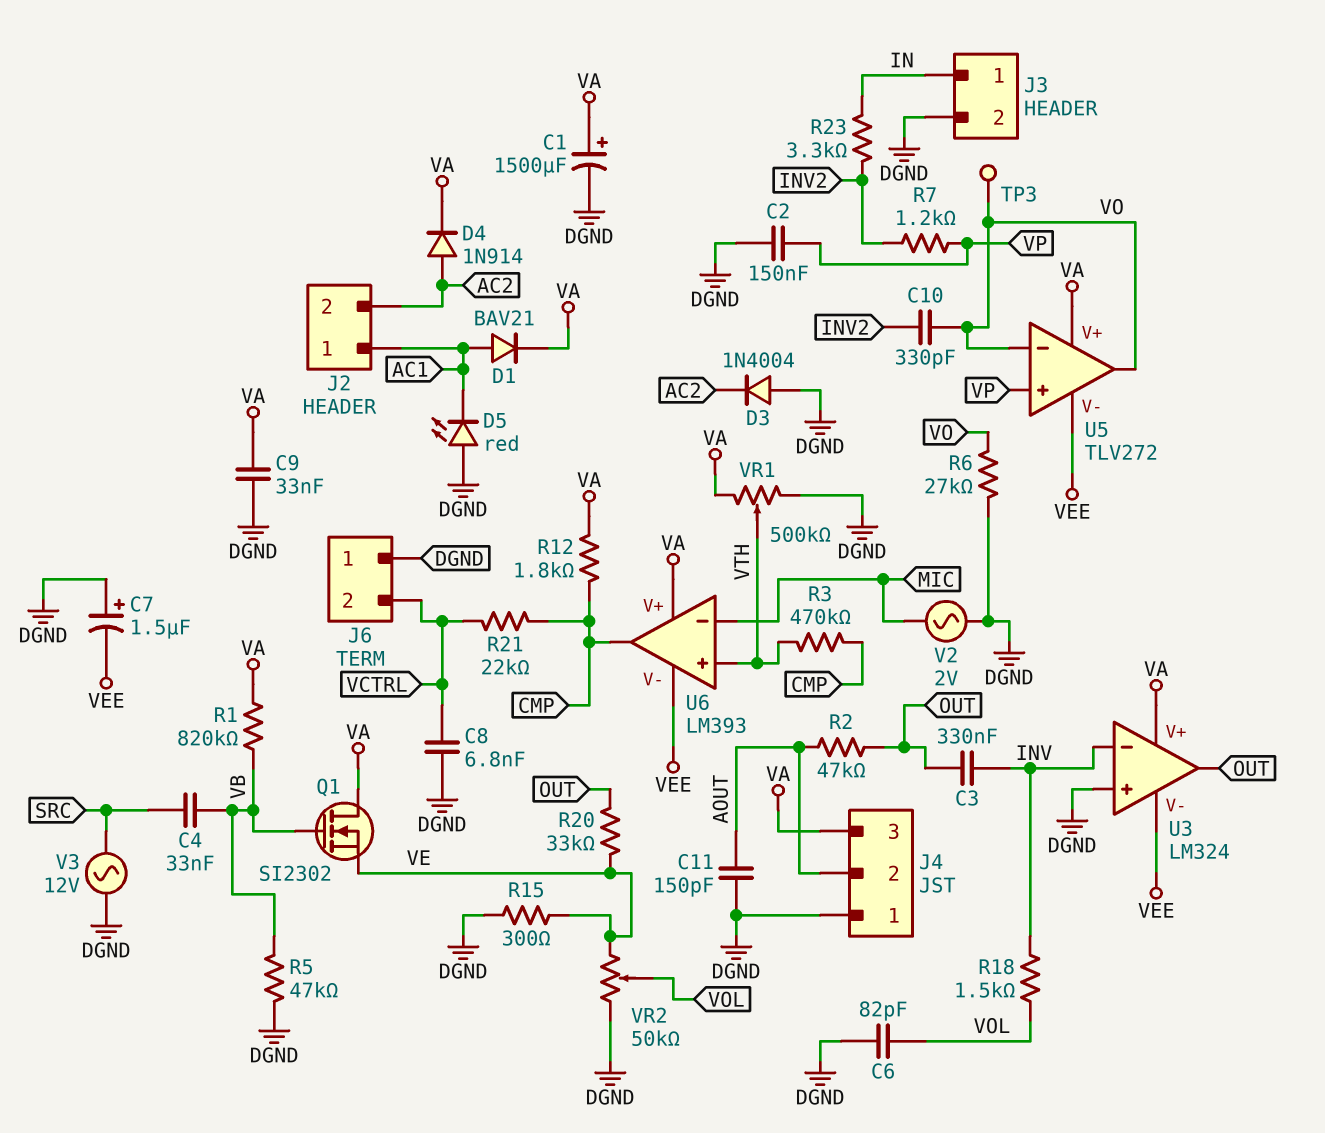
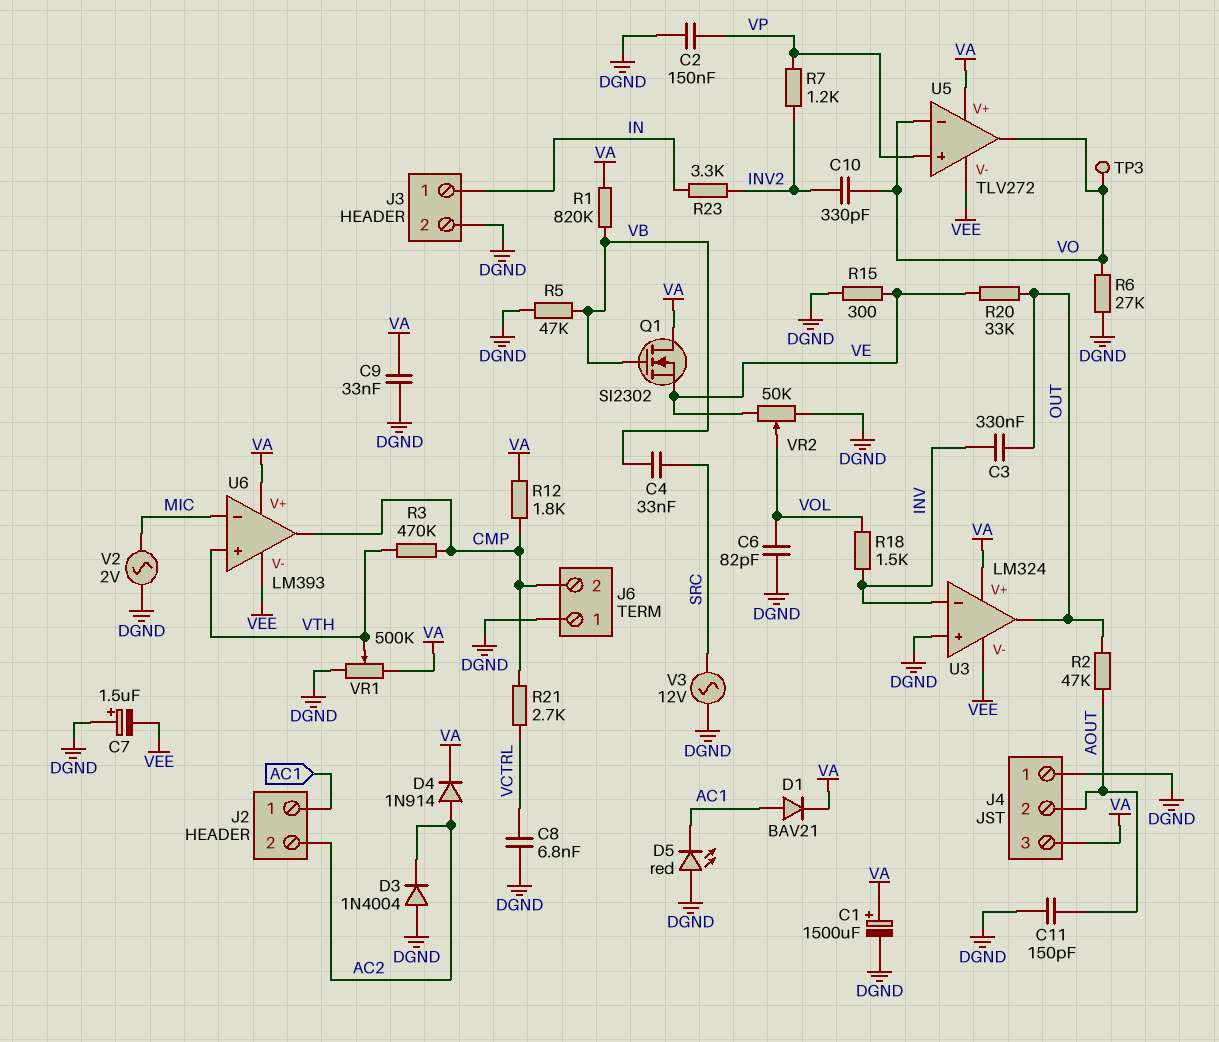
J6 pin 2: VCTRL -> CMP
R21: 22k (CMP, VCTRL) -> 2.7k (CMP, VCTRL)

